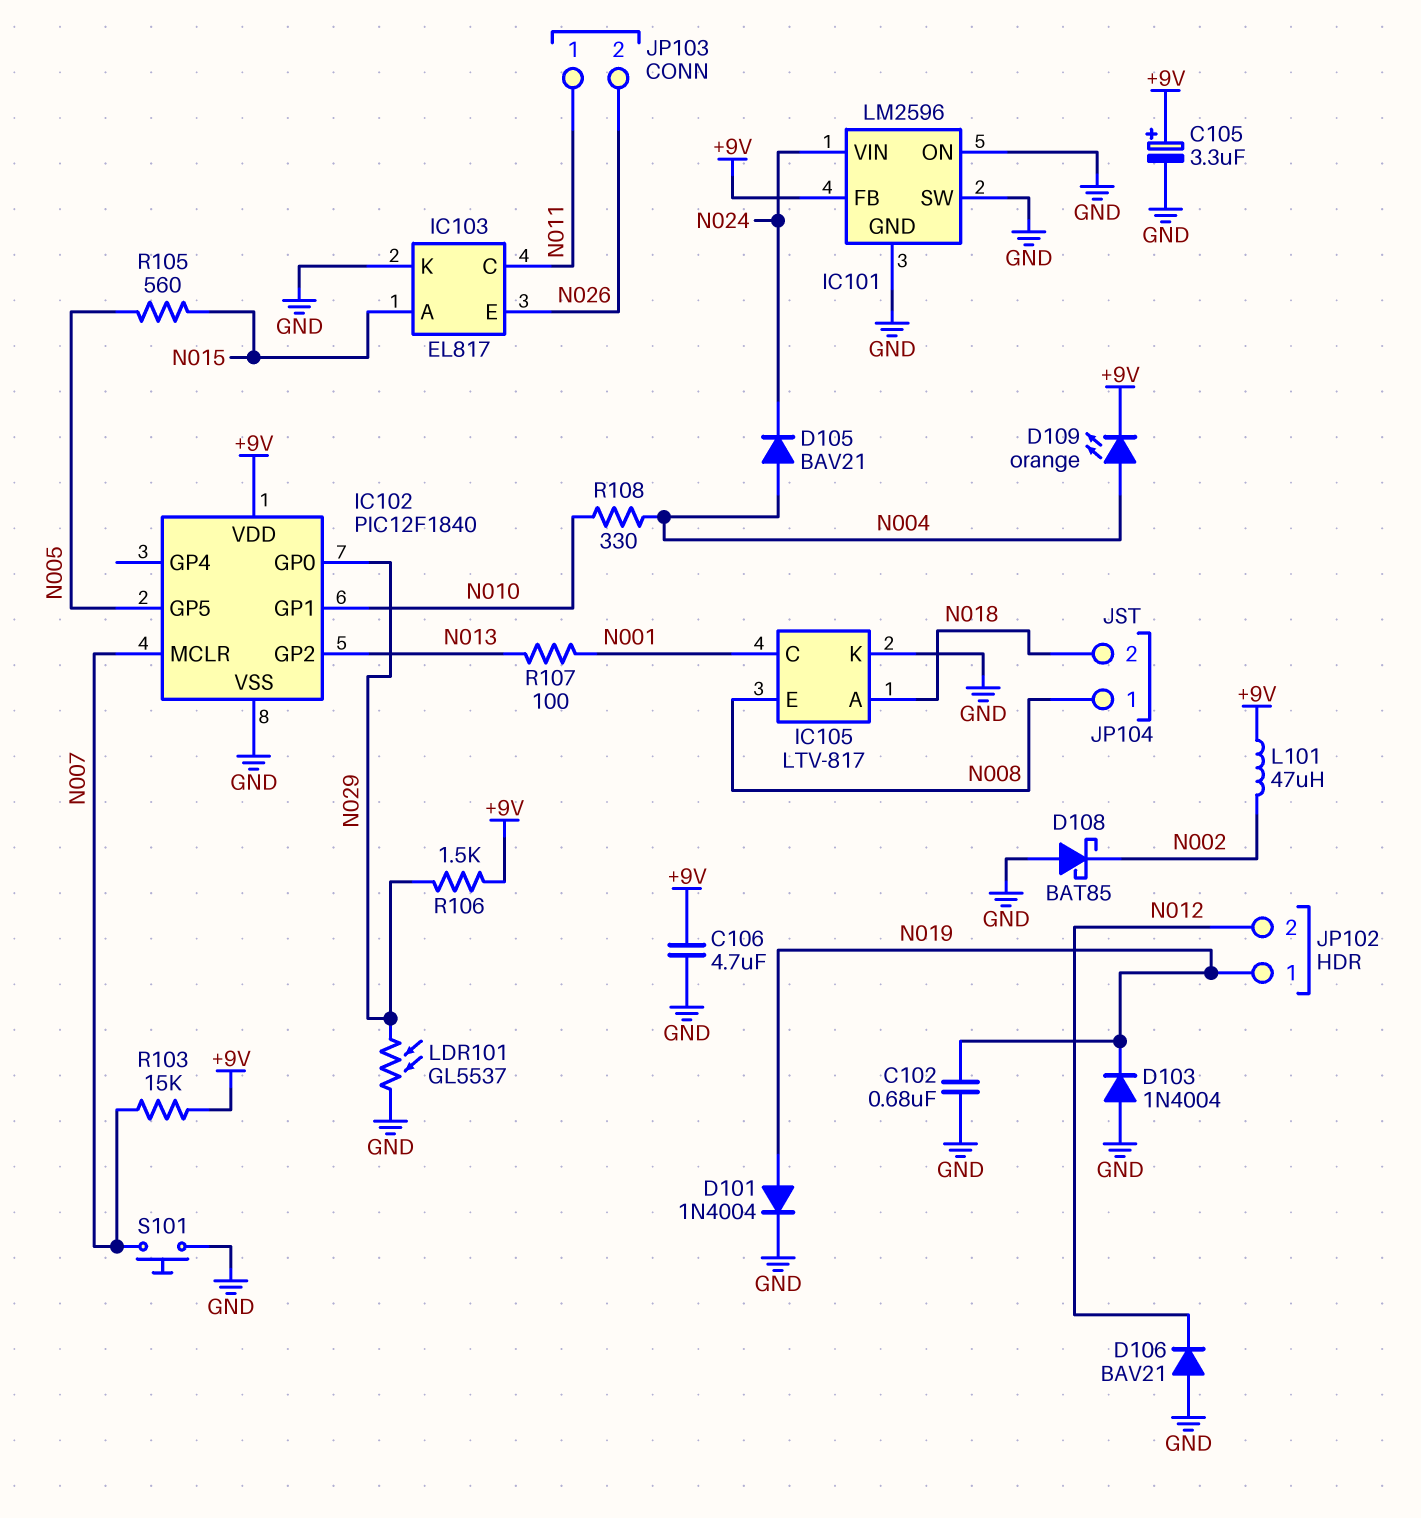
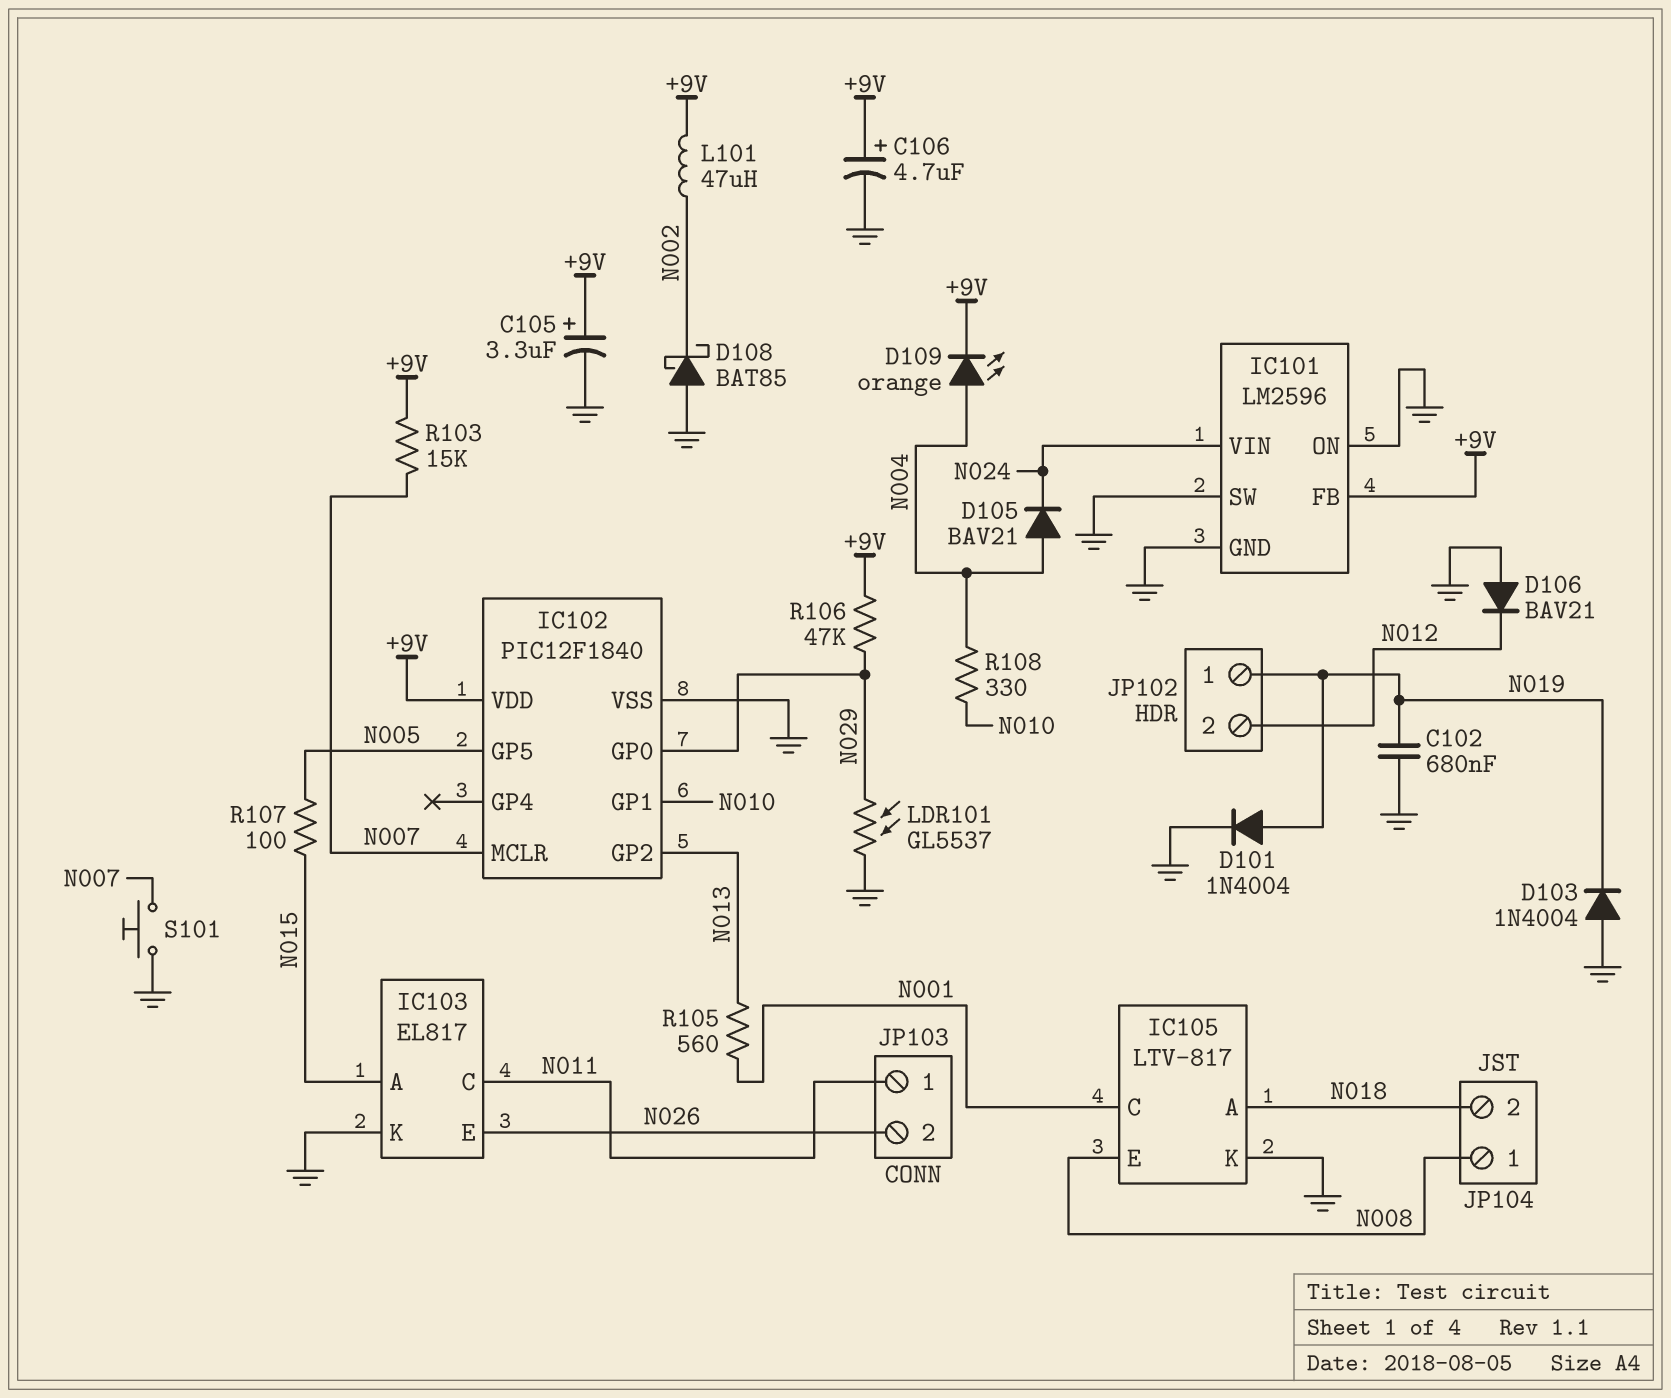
C106: 4.7uF (+9V, GND) -> 4.7uF (plus +9V, minus GND)
R105: 560 (N005, N015) -> 560 (N001, N013)
R106: 1.5k (+9V, N029) -> 47k (+9V, N029)
R107: 100 (N001, N013) -> 100 (N005, N015)

